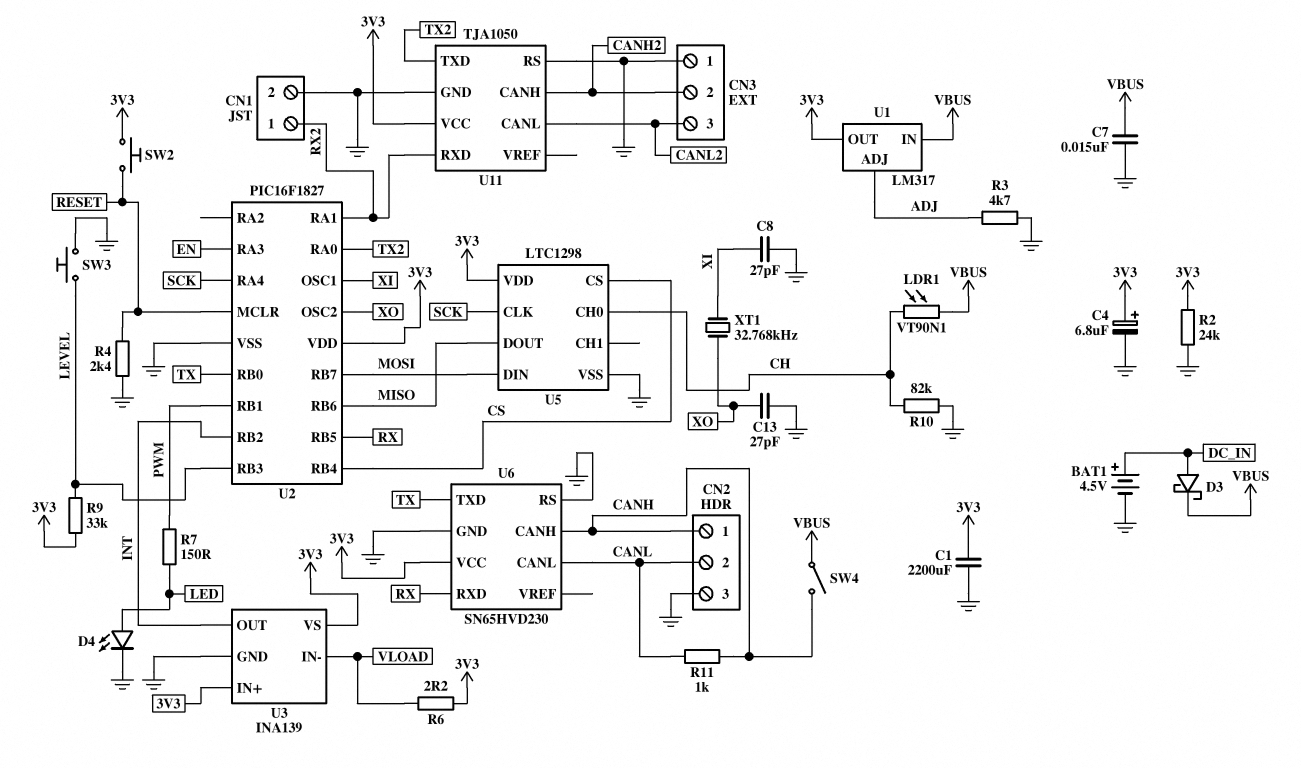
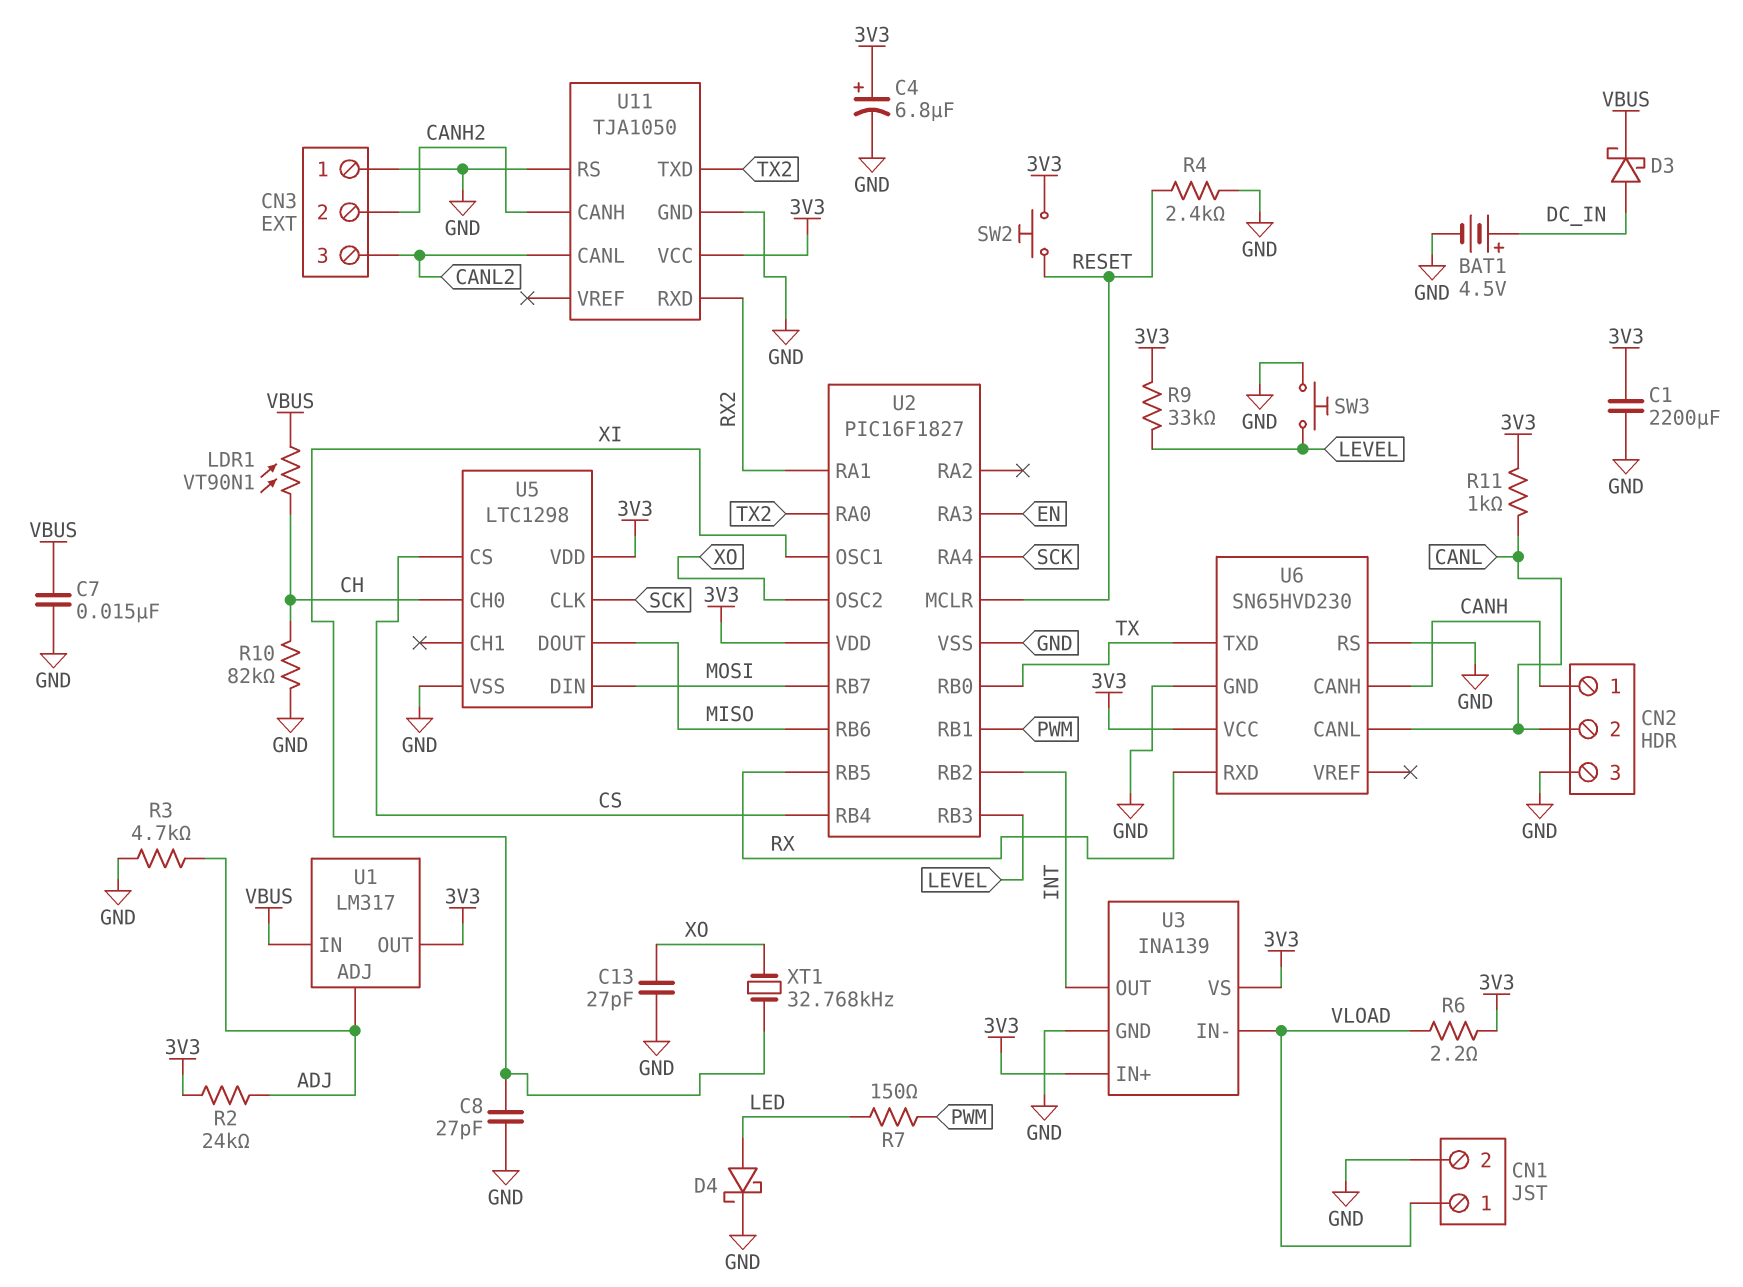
CN1 pin 1: RX2 -> VLOAD
D4: LED (A LED, K GND) -> schottky (A LED, K GND)
R2: 24k (3V3, GND) -> 24k (3V3, ADJ)
R11: 1k (CANH, CANL) -> 1k (3V3, CANL)
SW4: switch (CANH, VBUS) -> none

